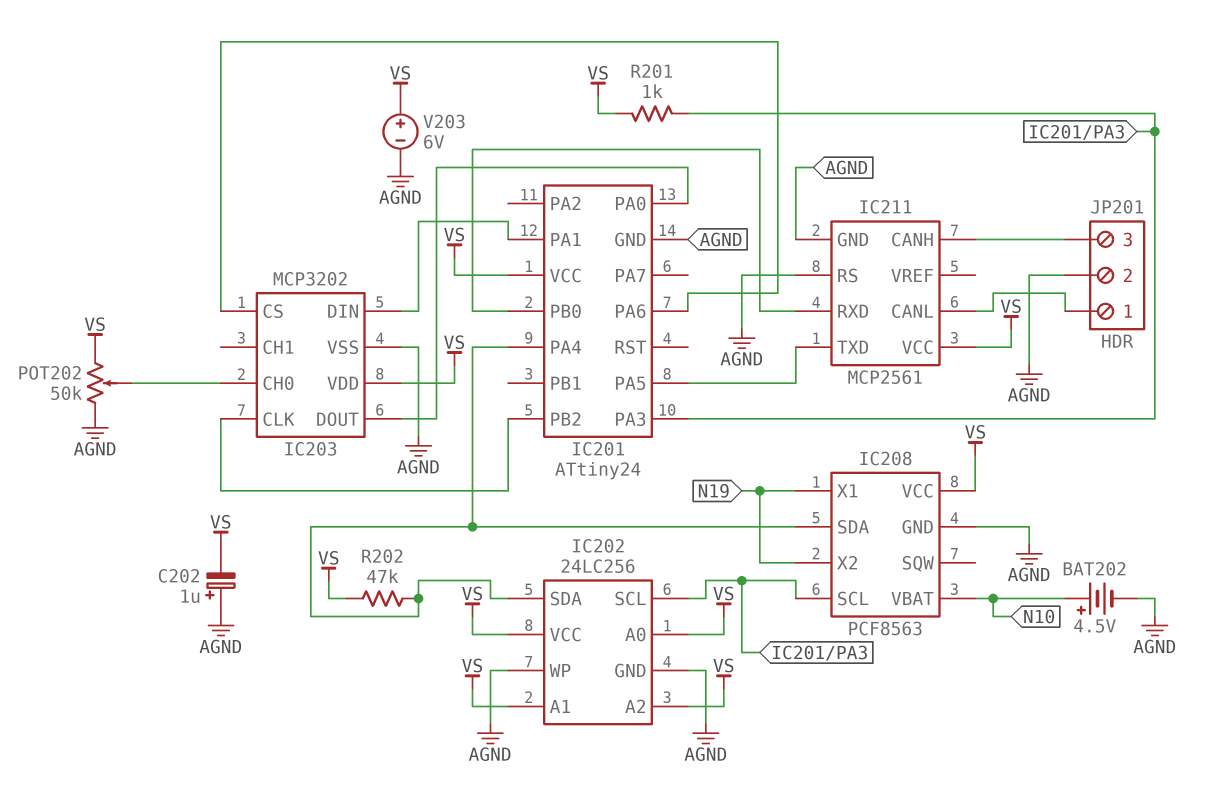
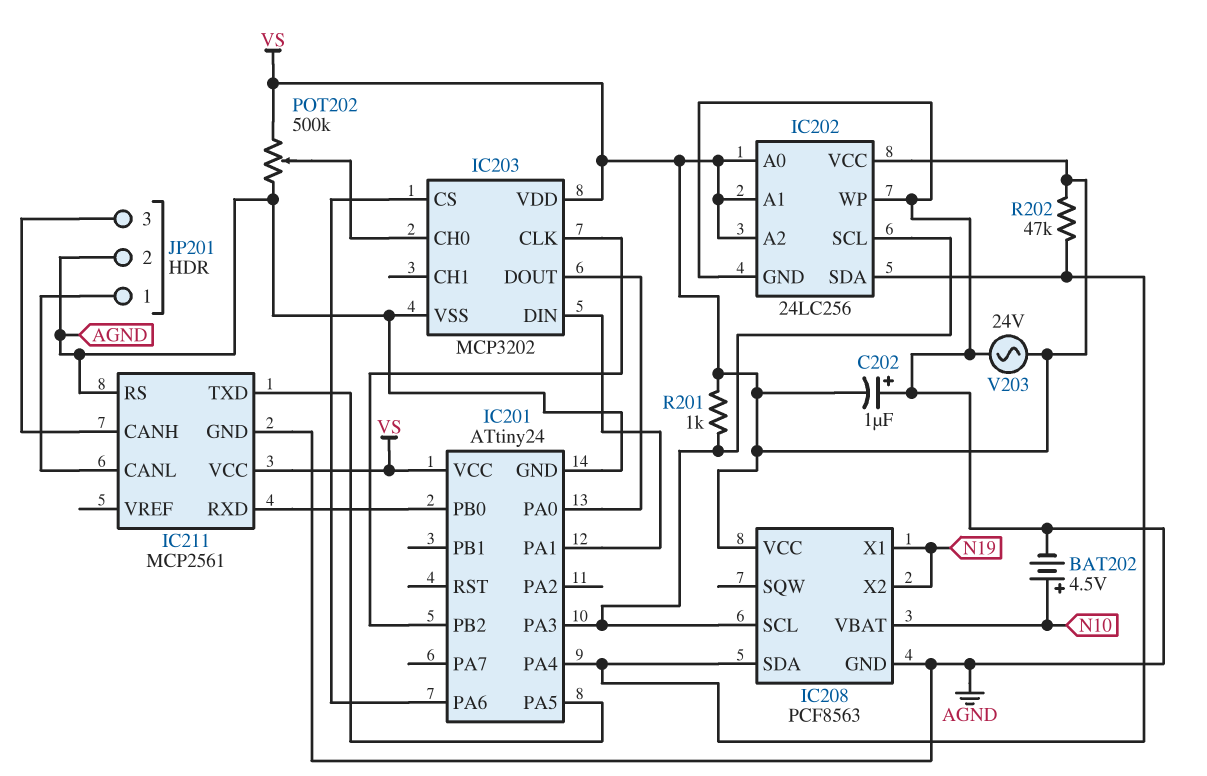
POT202: 50k (AGND, VS, wiper IC203/CH0) -> 500k (AGND, VS, wiper IC203/CH0)
V203: 6V (plus VS, minus AGND) -> AC 24V (AGND, VS)

